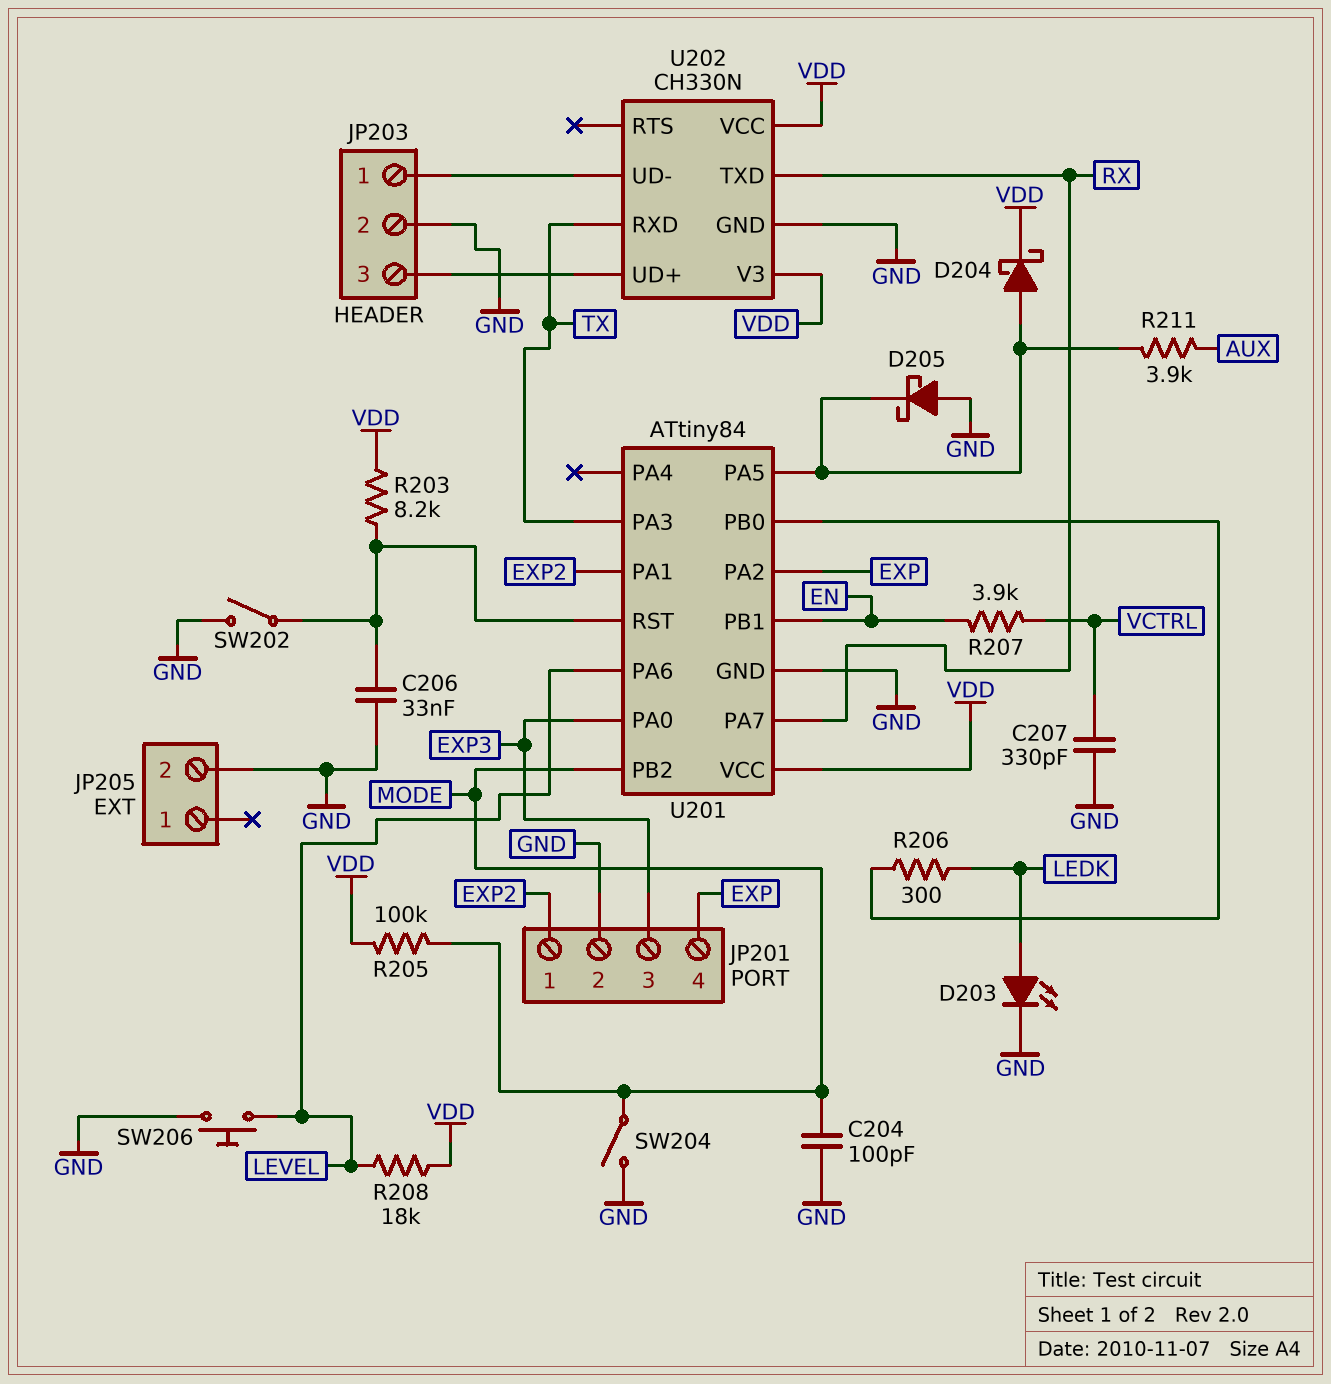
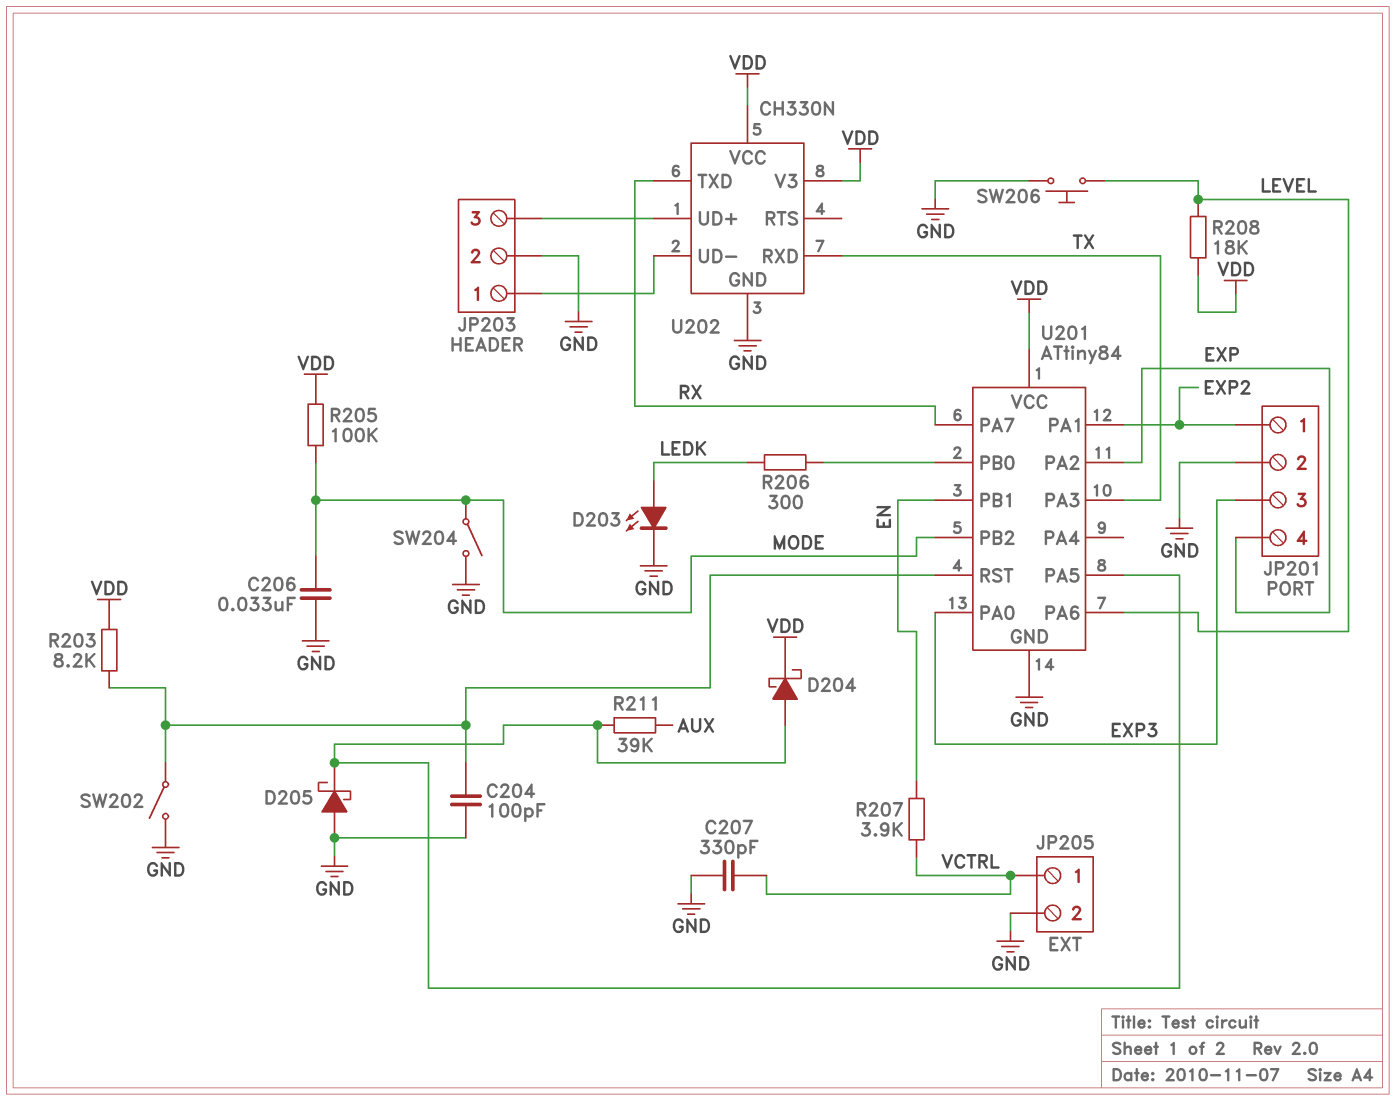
C204: 100pF (GND, MODE) -> 100pF (GND, U201/RST)
C206: 33nF (GND, U201/RST) -> 33nF (GND, MODE)
JP205 pin 1: none -> VCTRL
R211: 3.9k (AUX, U201/PA5) -> 39k (AUX, U201/PA5)

